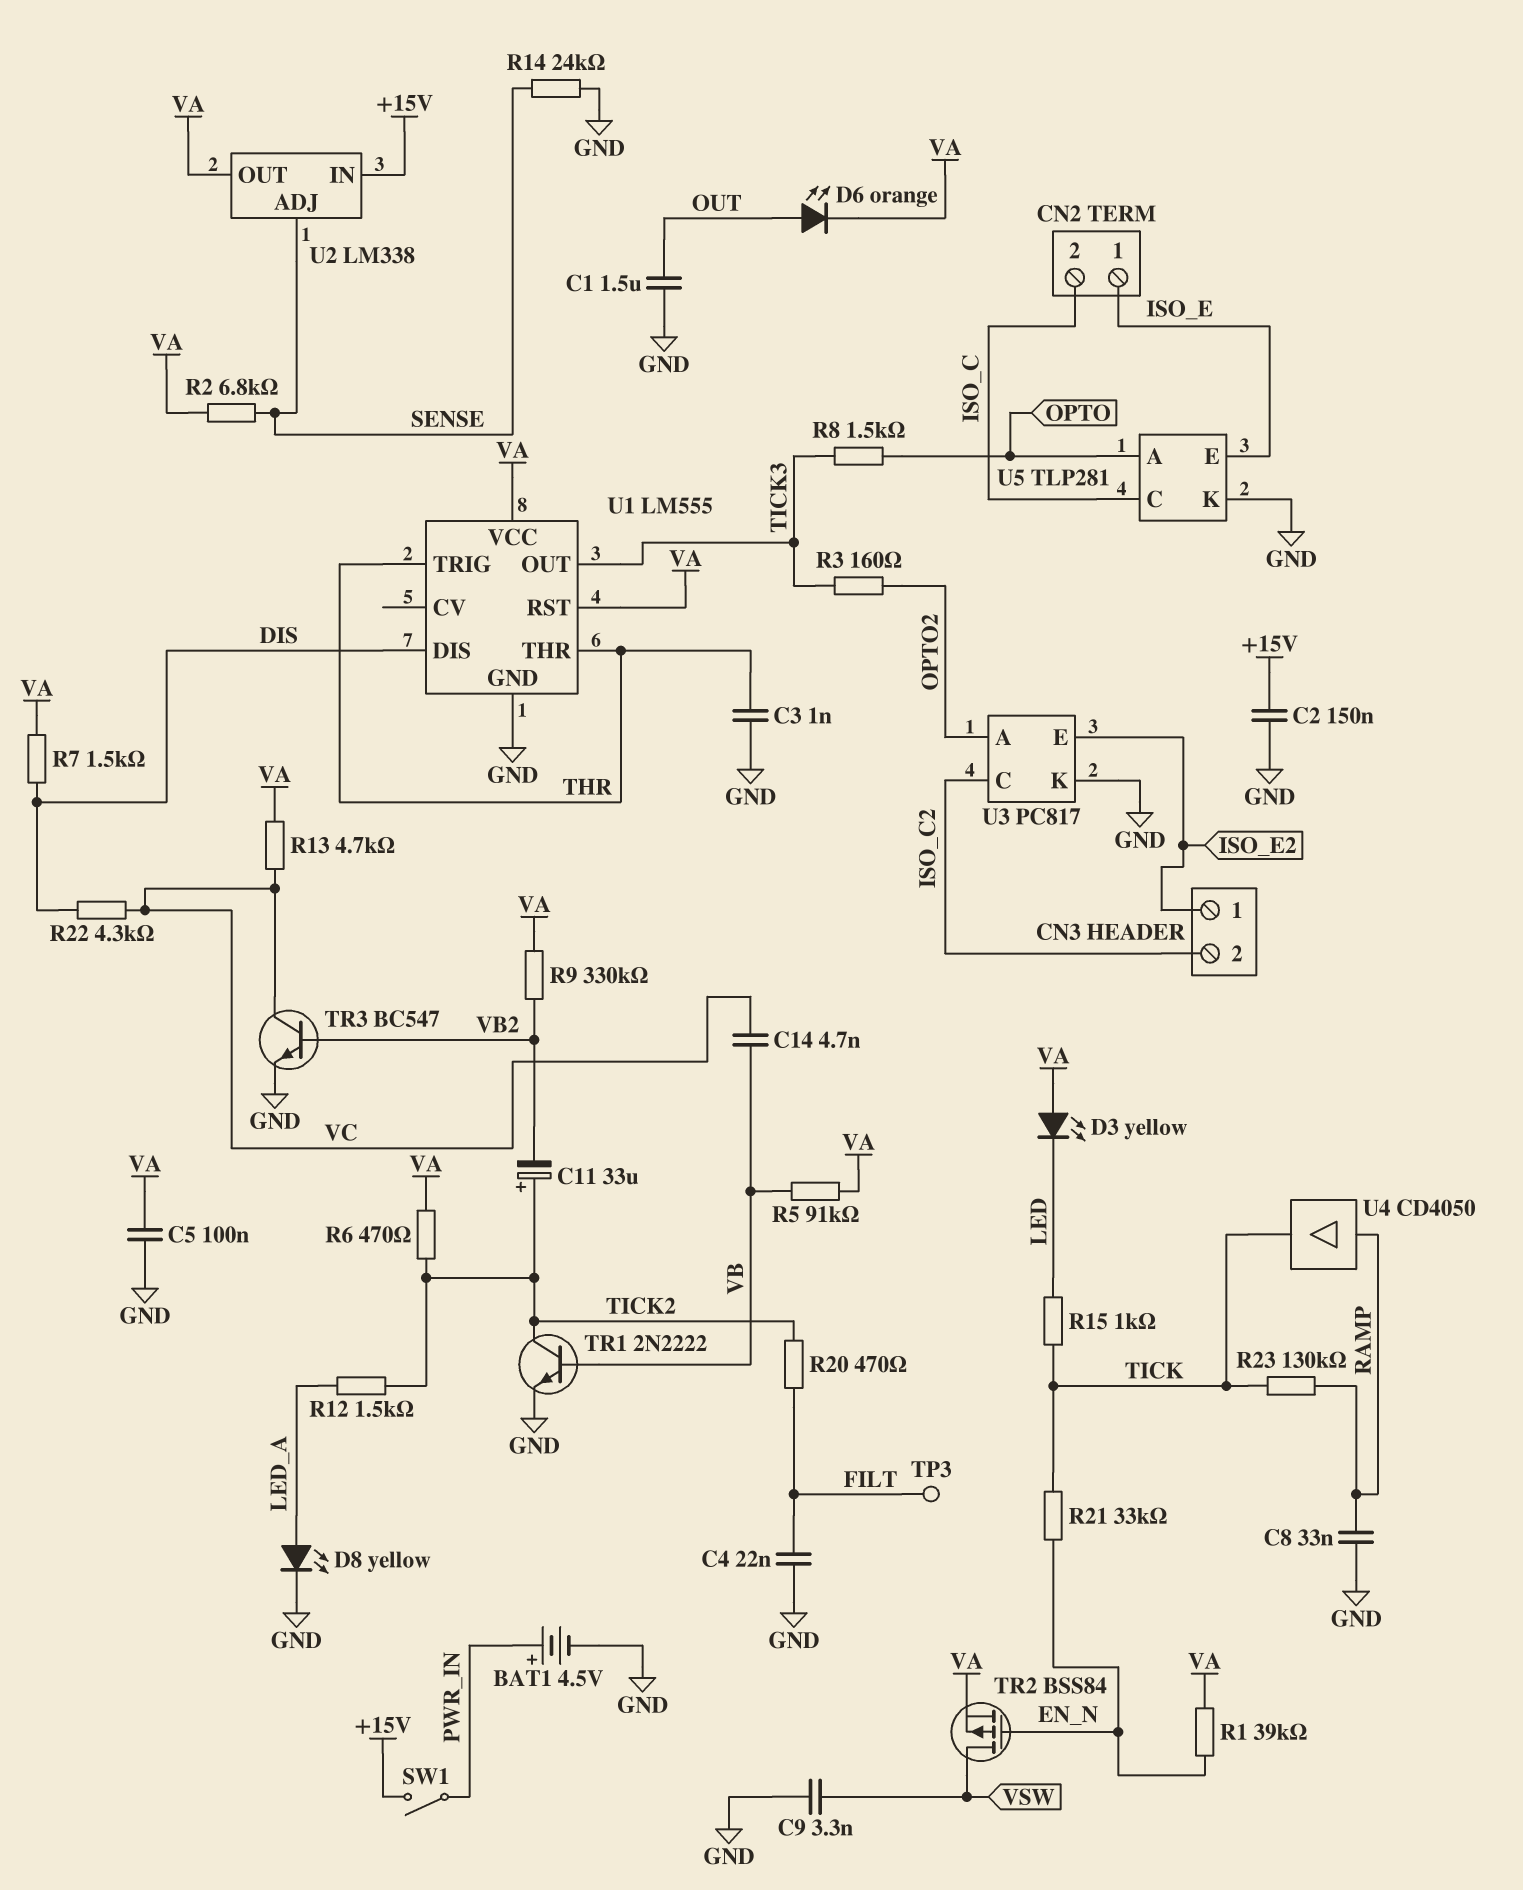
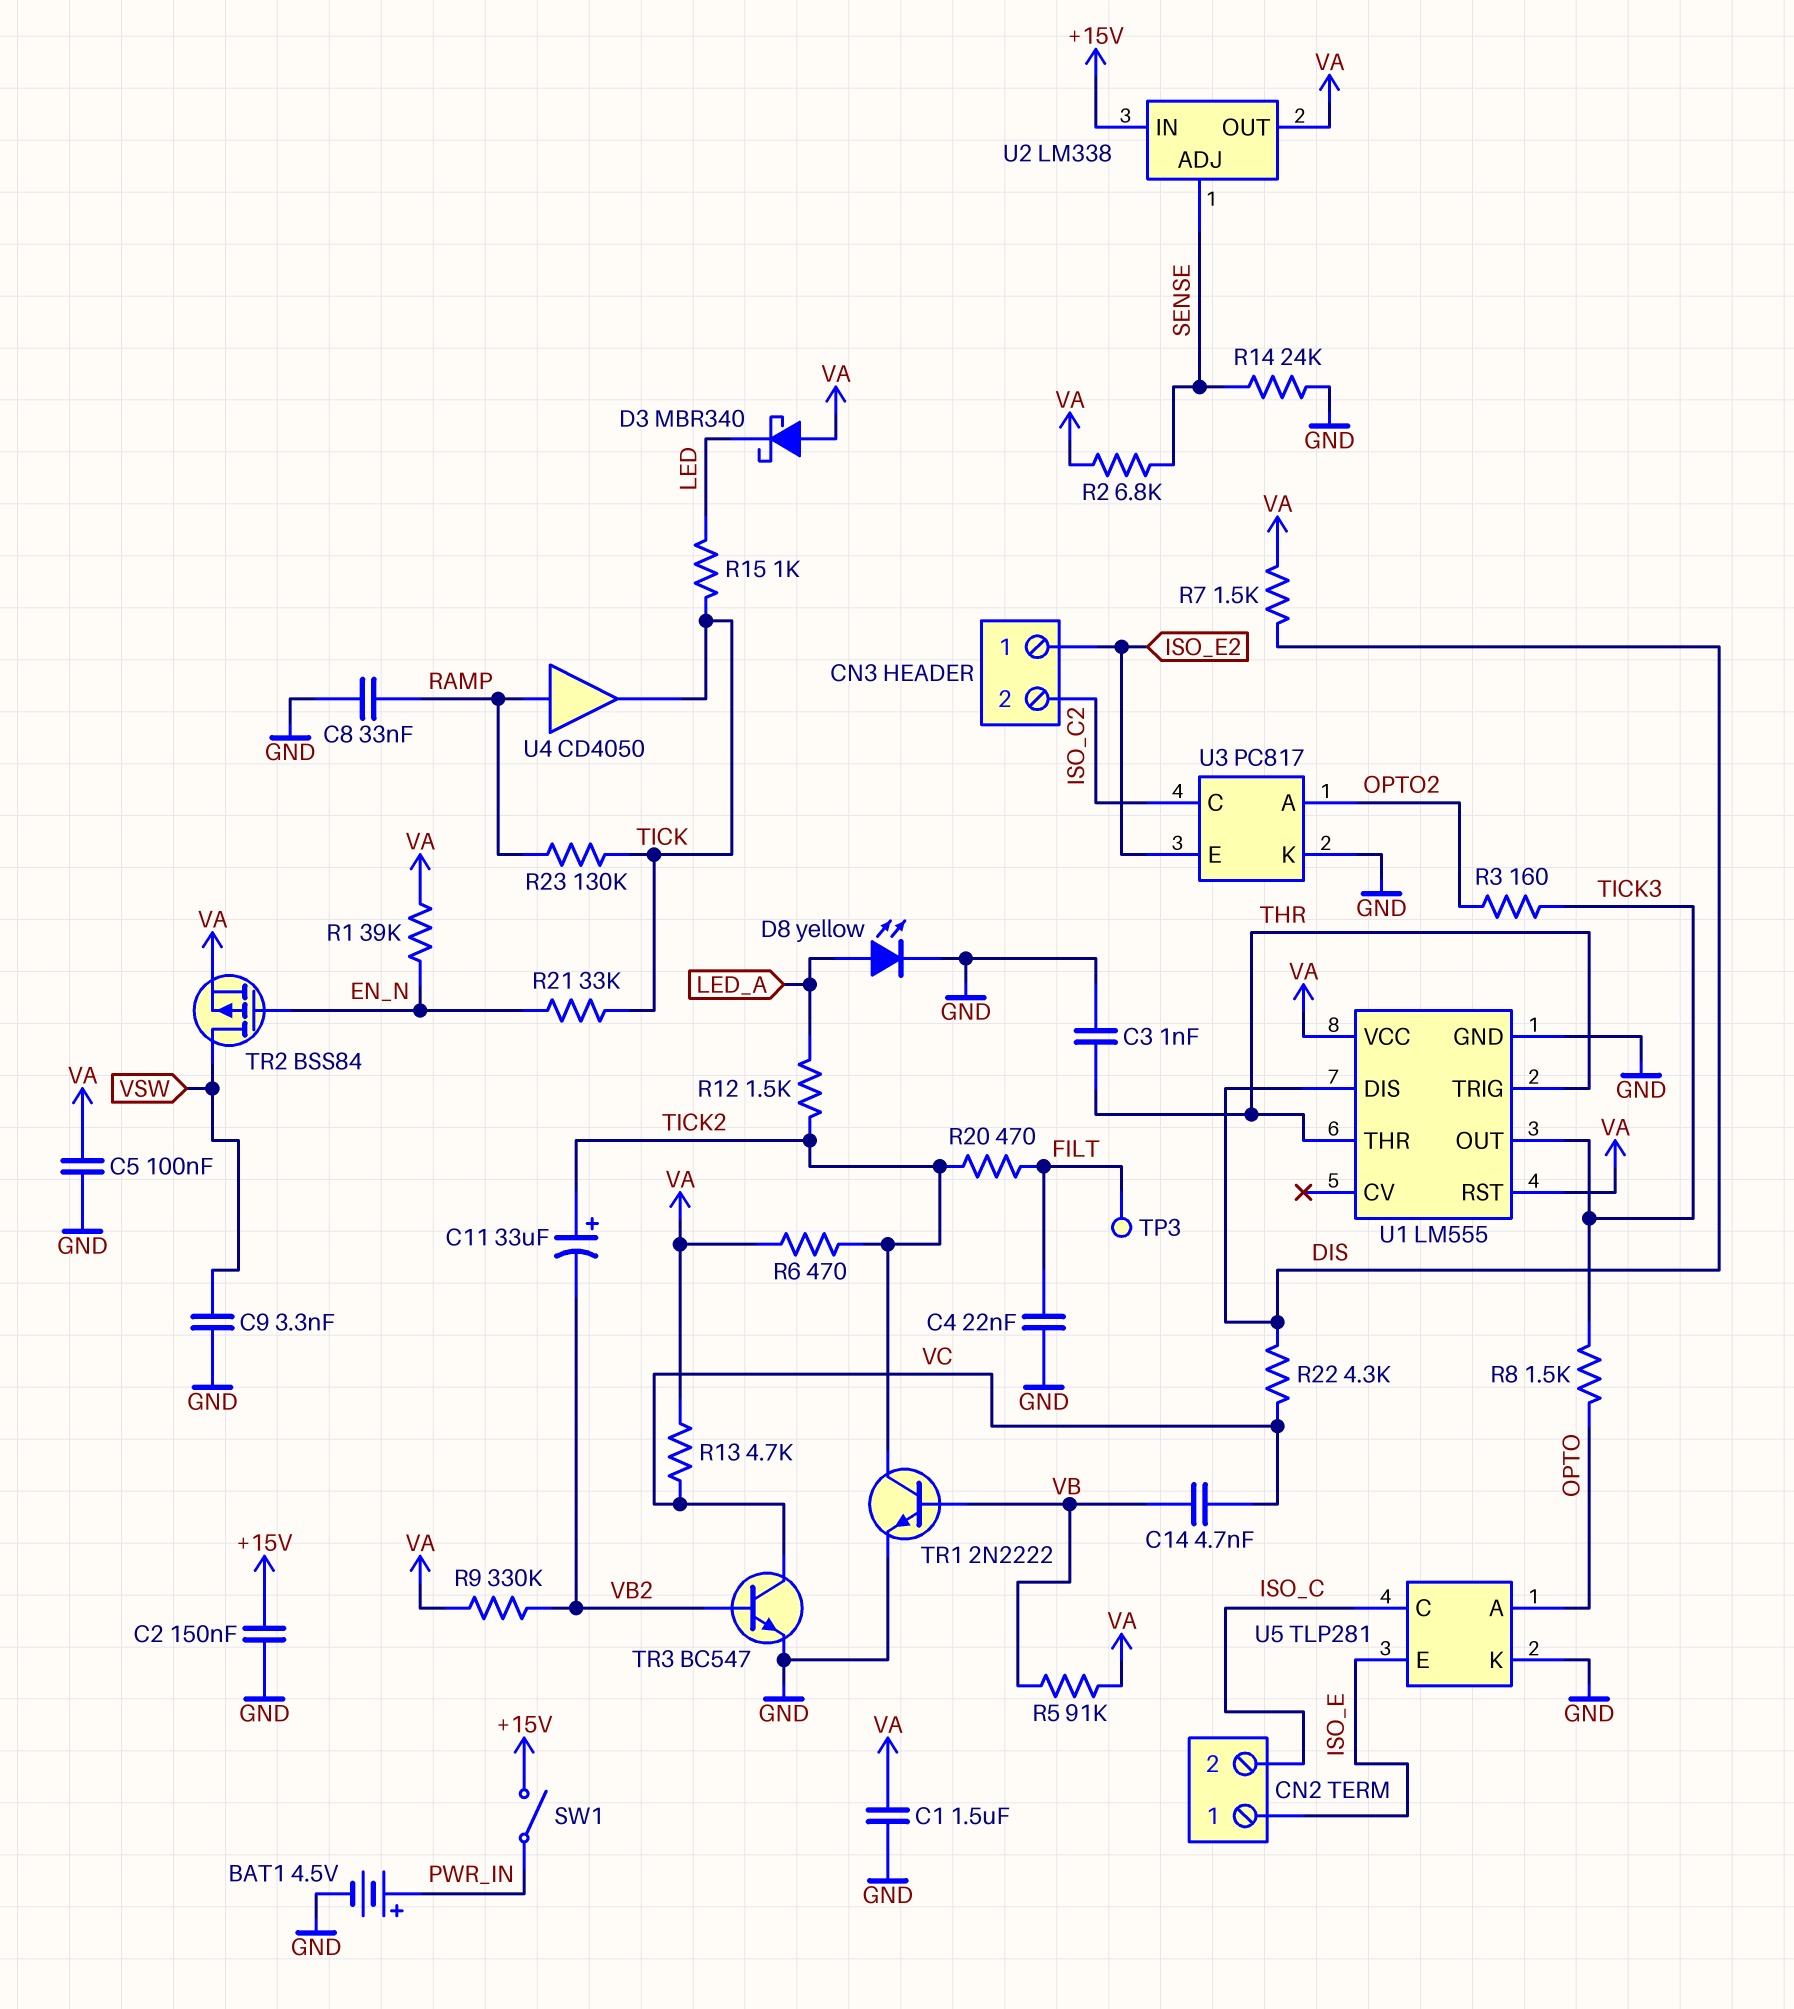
C1: 1.5uF (GND, OUT) -> 1.5uF (GND, VA)
D3: LED yellow (A VA, K LED) -> schottky MBR340 (A VA, K LED)
D6: LED orange (A OUT, K VA) -> none

